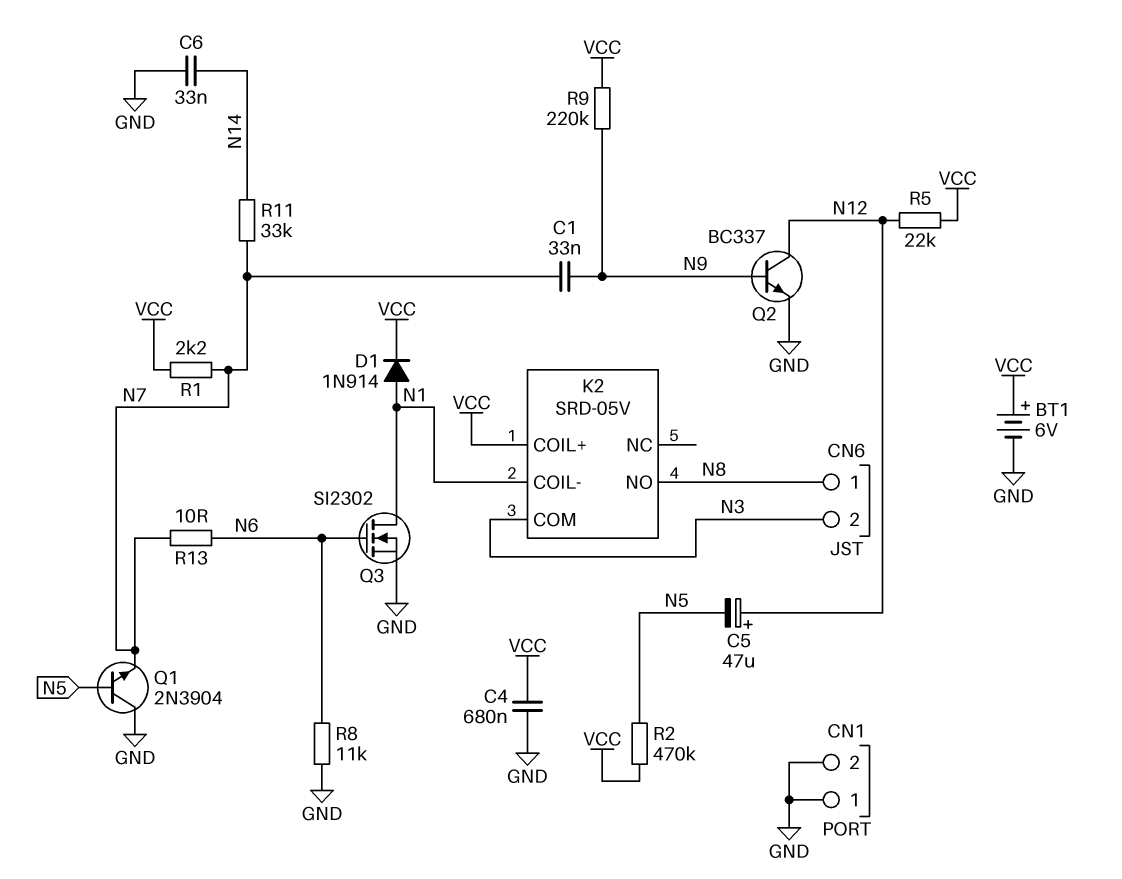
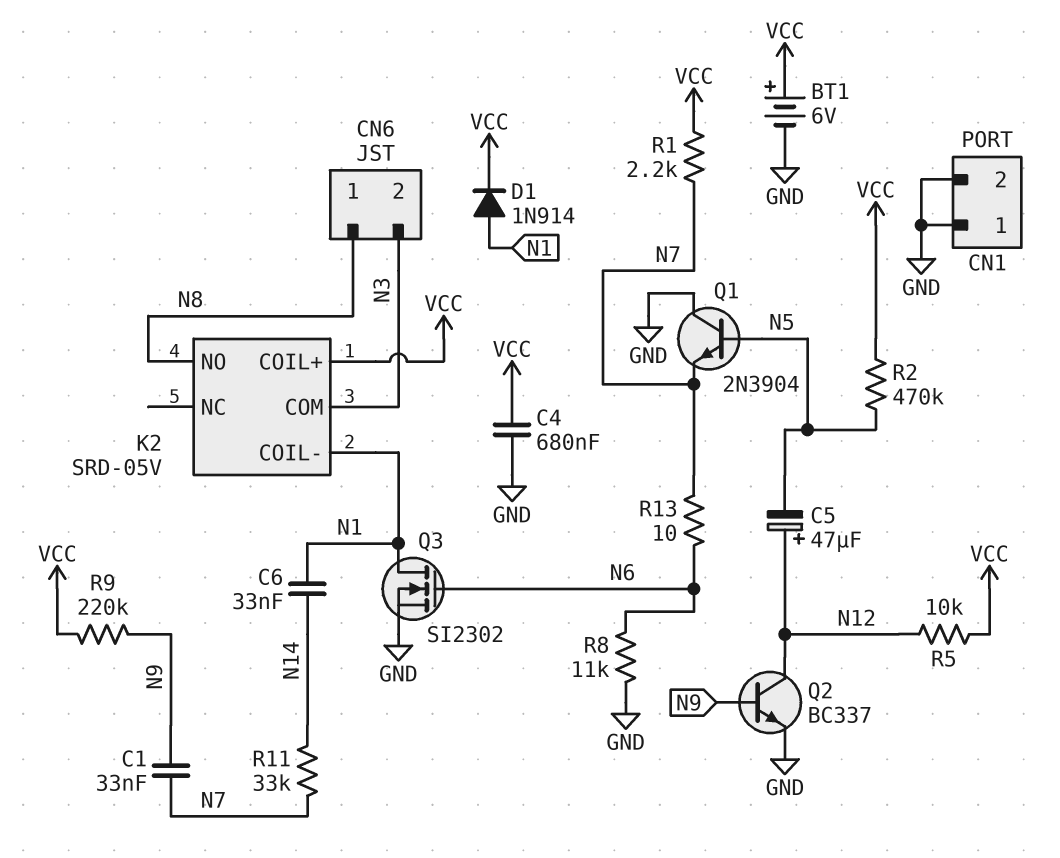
C6: 33nF (GND, N14) -> 33nF (N1, N14)
R5: 22k (N12, VCC) -> 10k (N12, VCC)

